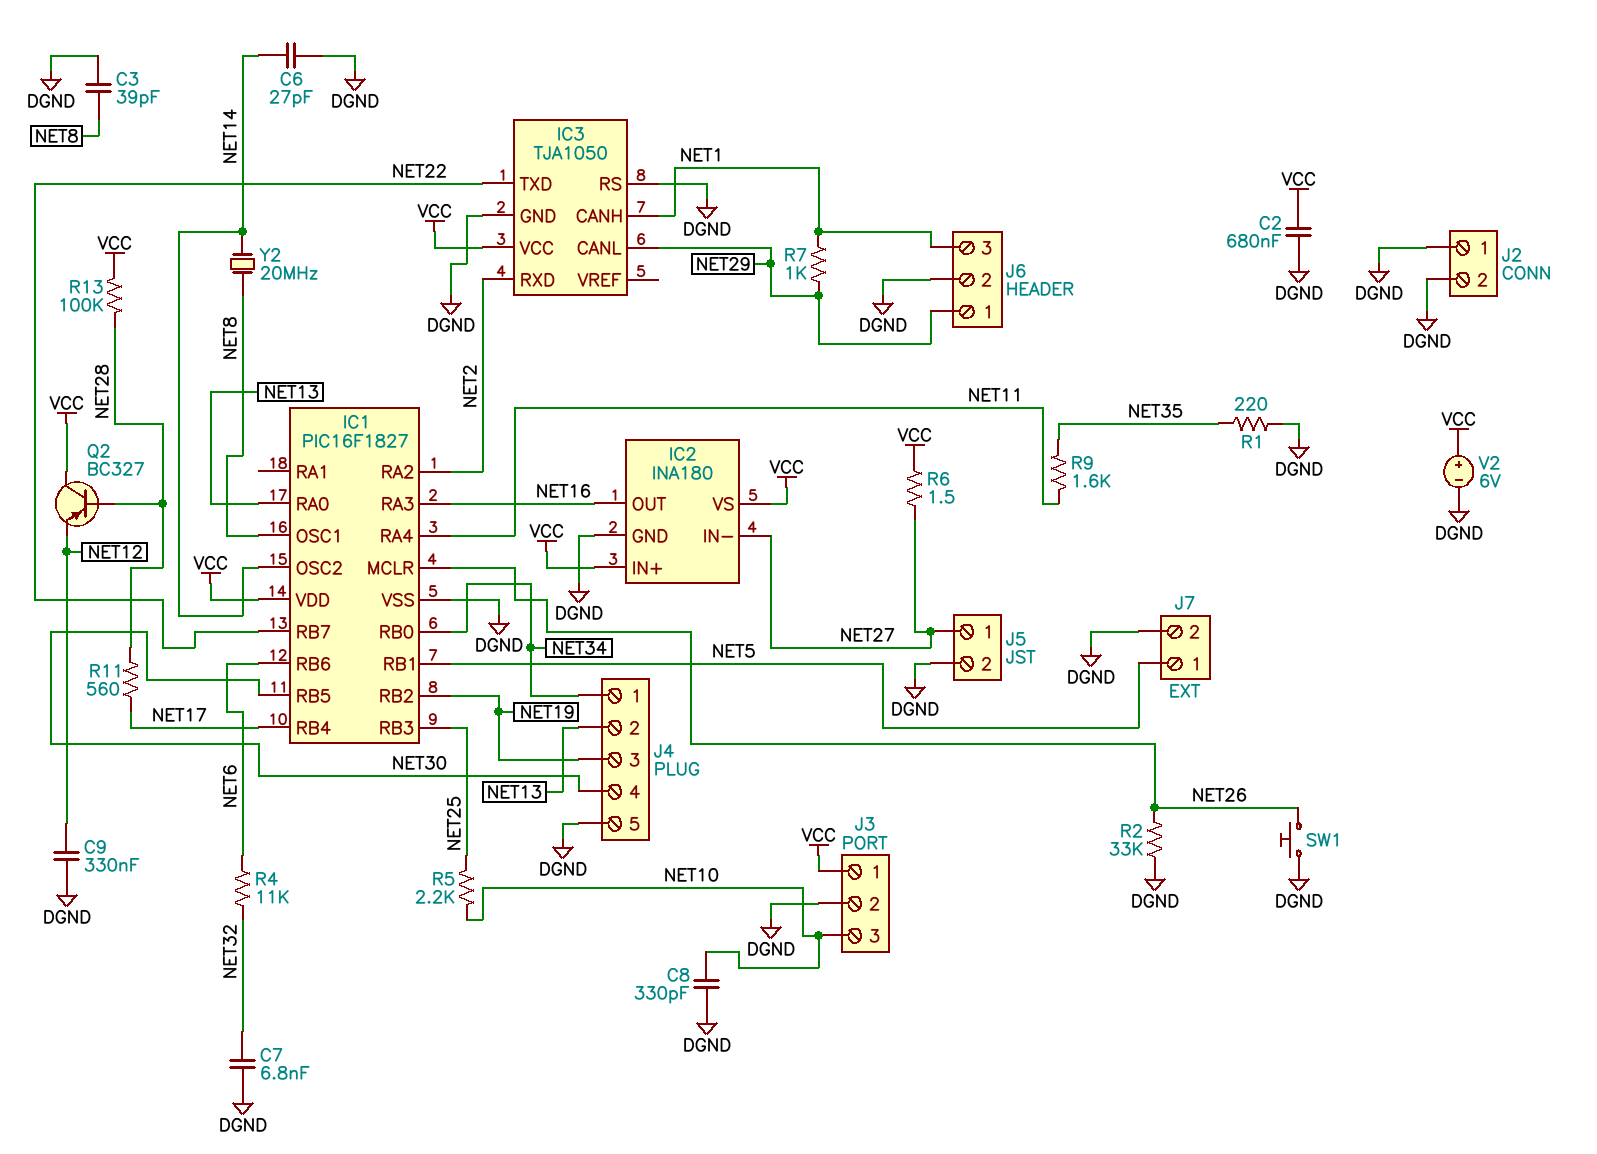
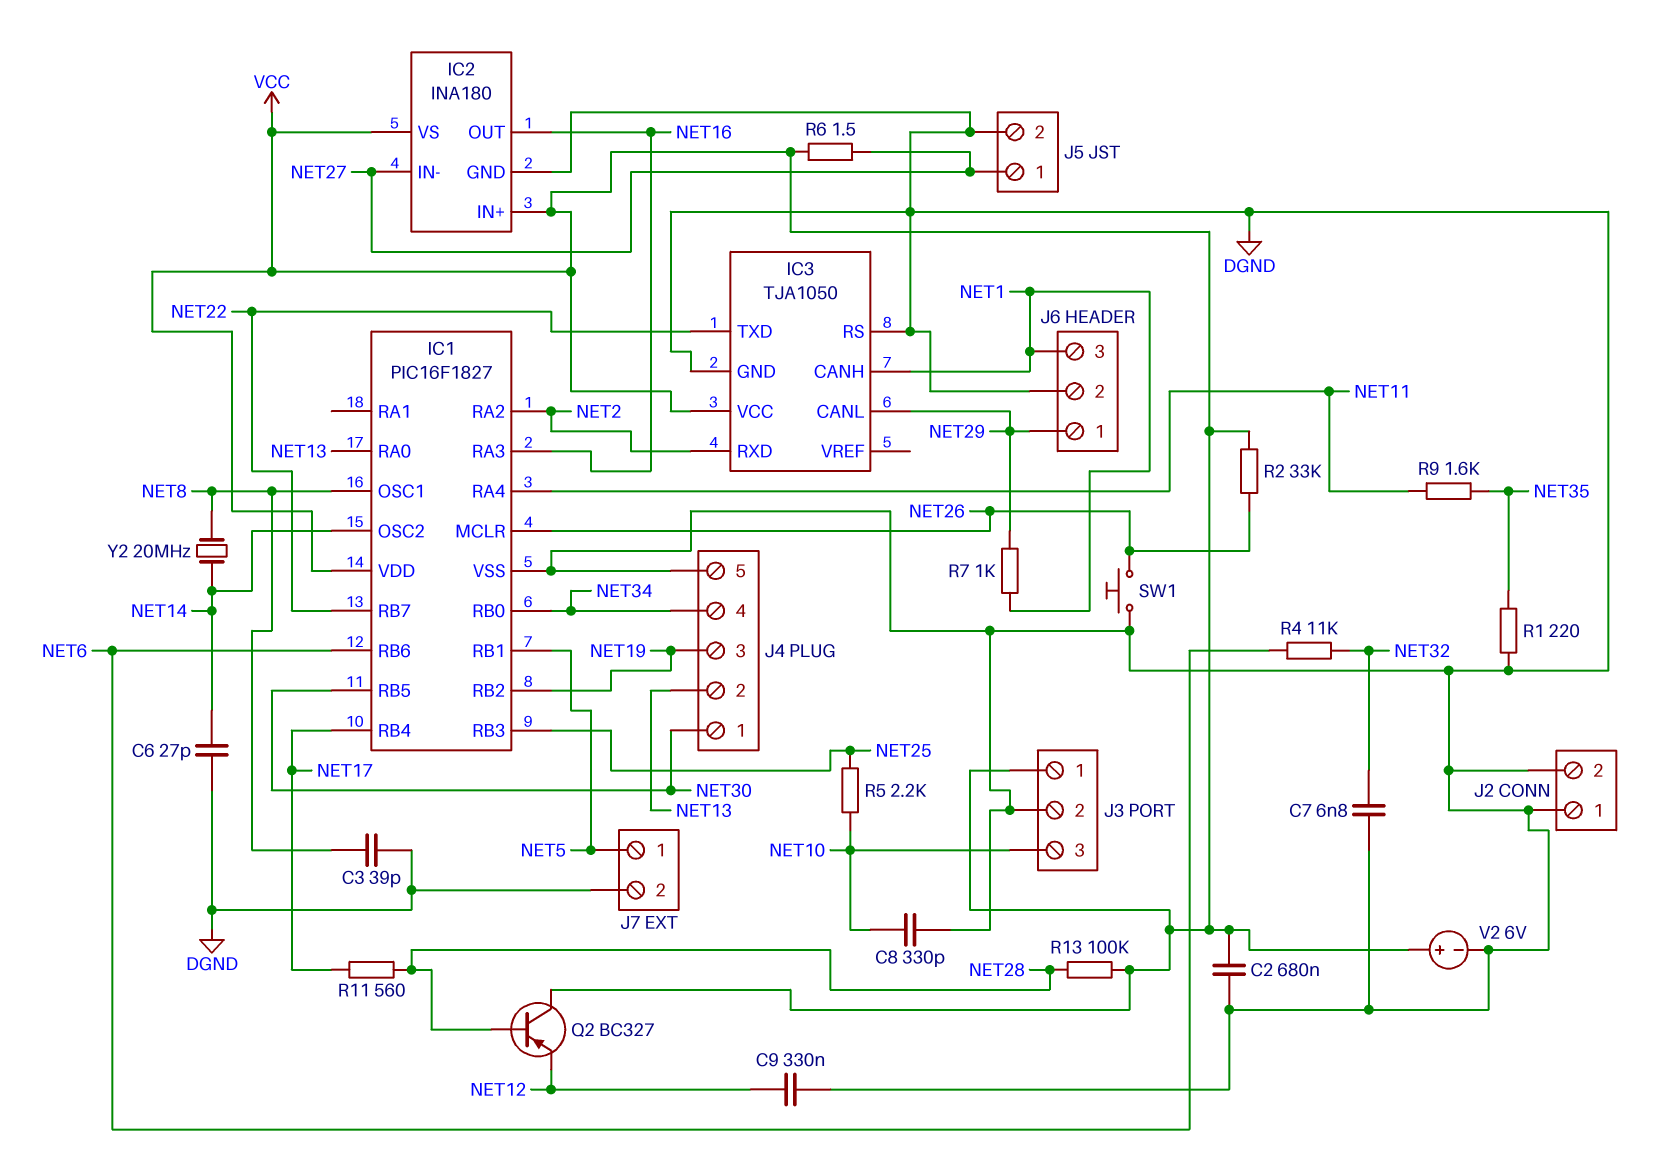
J4 pin 1: NET34 -> NET30
J4 pin 4: NET30 -> NET34
R2: 33k (DGND, NET26) -> 33k (NET26, VCC)

